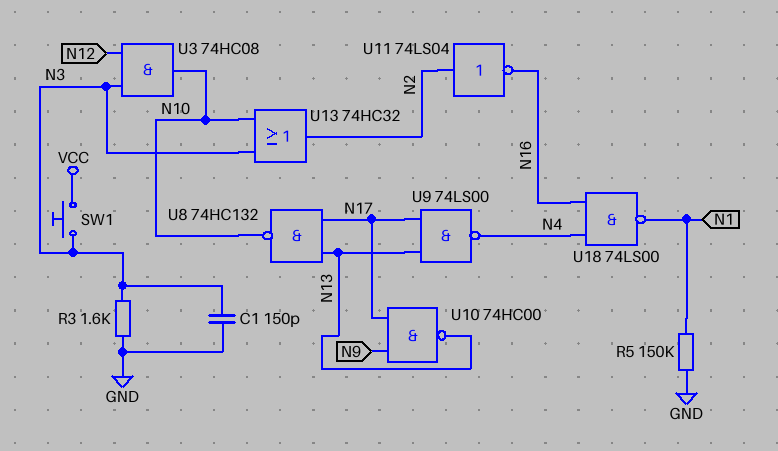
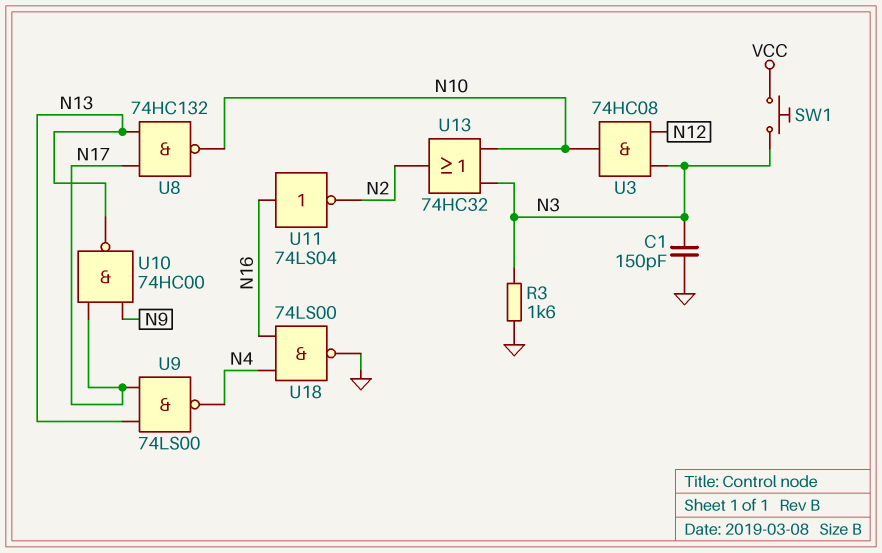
R5: 150k (GND, N1) -> none
U11: NOT 74LS04 (in N2, out N16) -> NOT 74LS04 (in N16, out N2)
U18: NAND 74LS00 (in N4, in N16, out N1) -> NAND 74LS00 (in N4, in N16, out GND)

